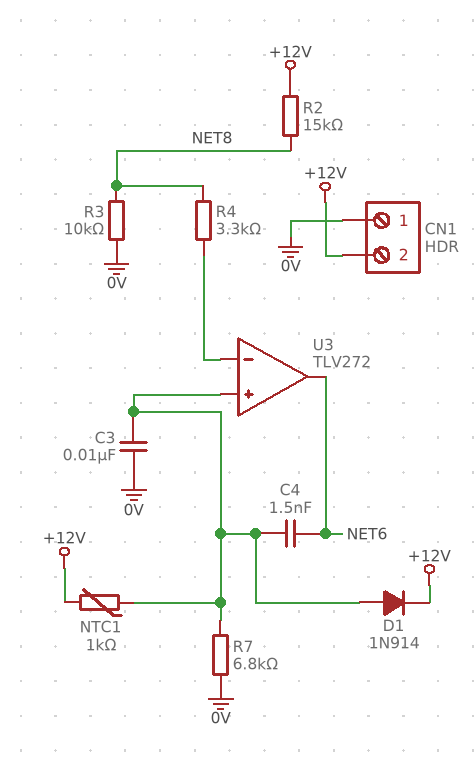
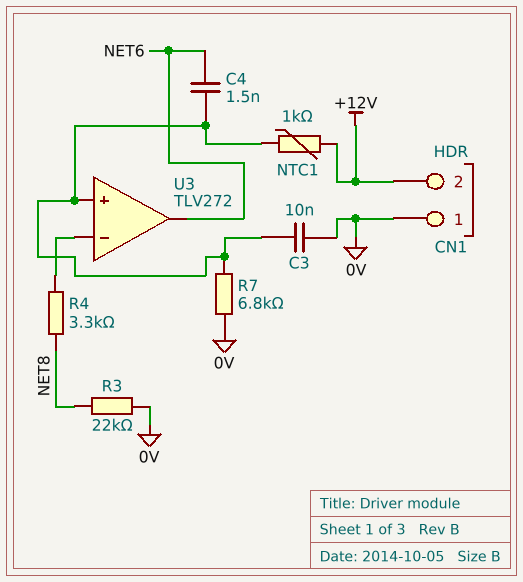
D1: diode 1N914 (A U3/in+, K +12V) -> none
R2: 15k (+12V, NET8) -> none
R3: 10k (0V, NET8) -> 22k (0V, NET8)

